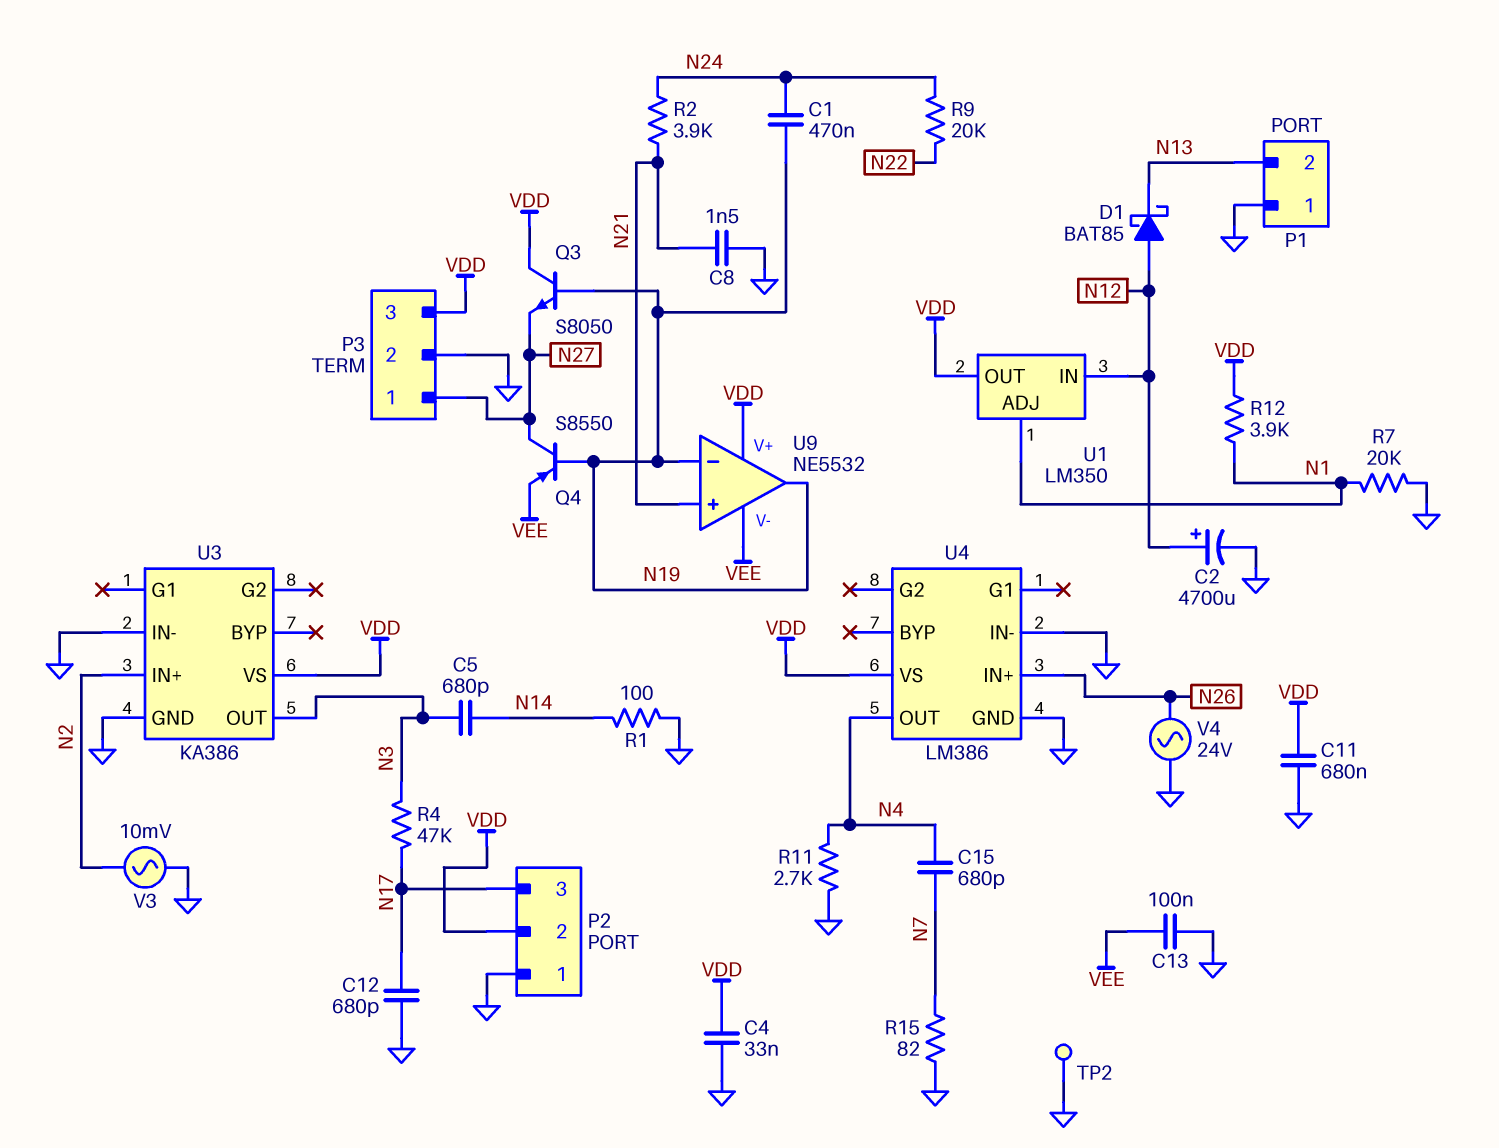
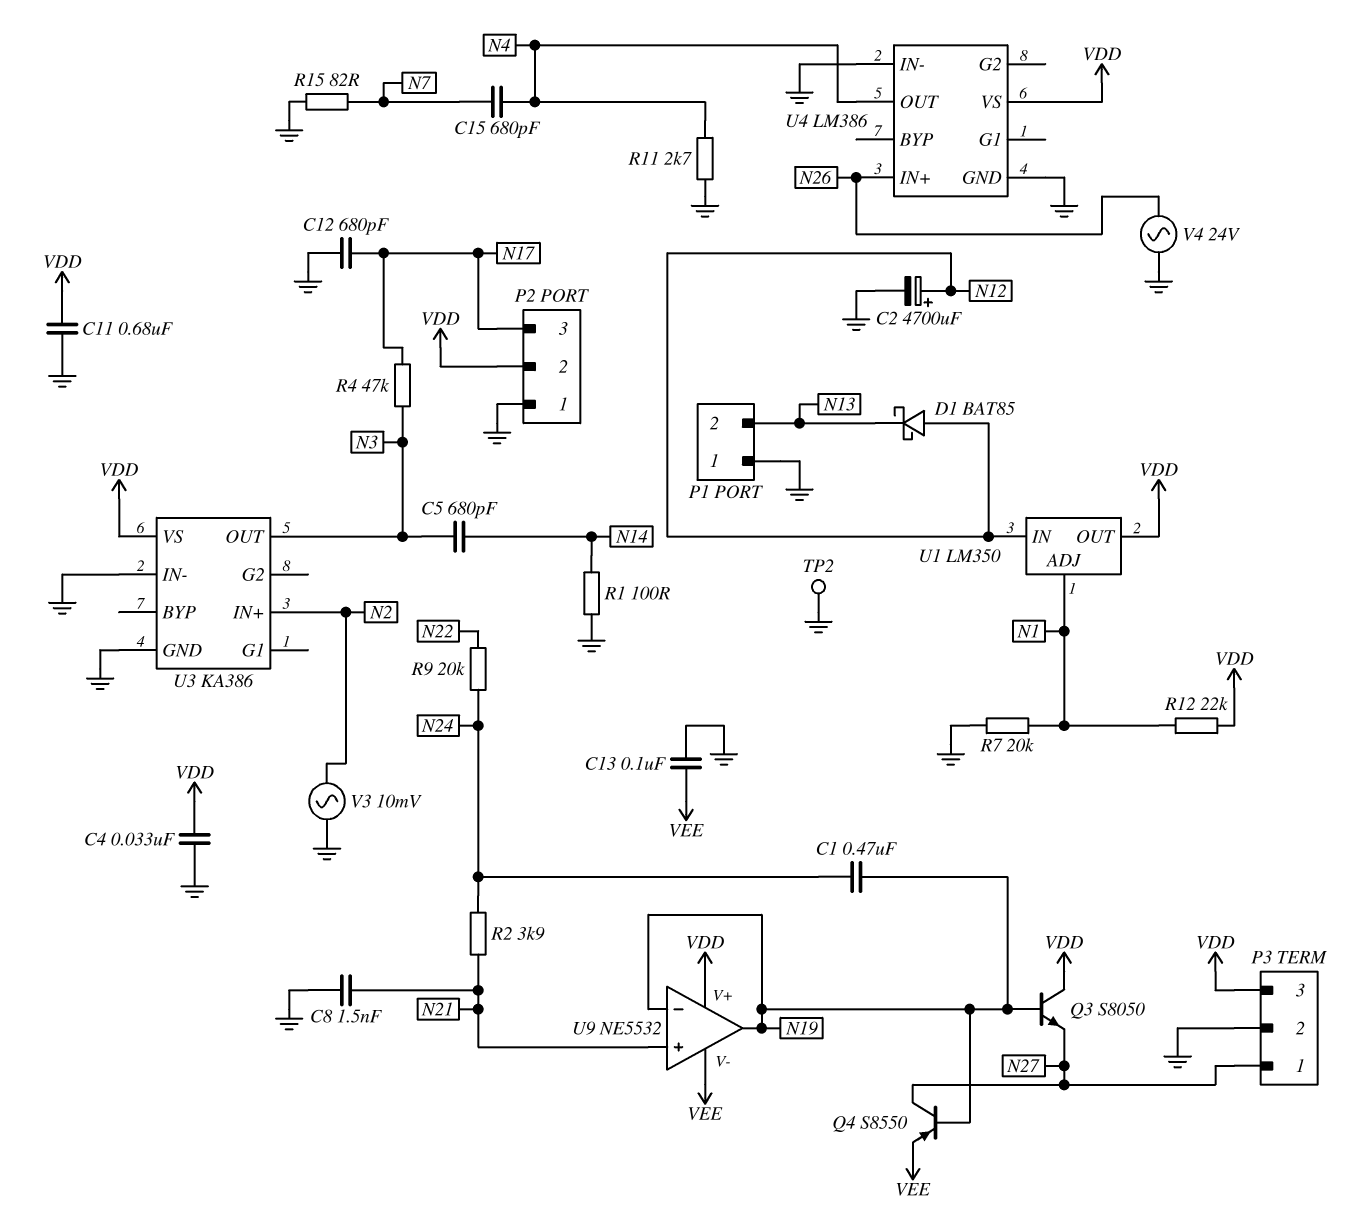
R12: 3.9k (N1, VDD) -> 22k (N1, VDD)

